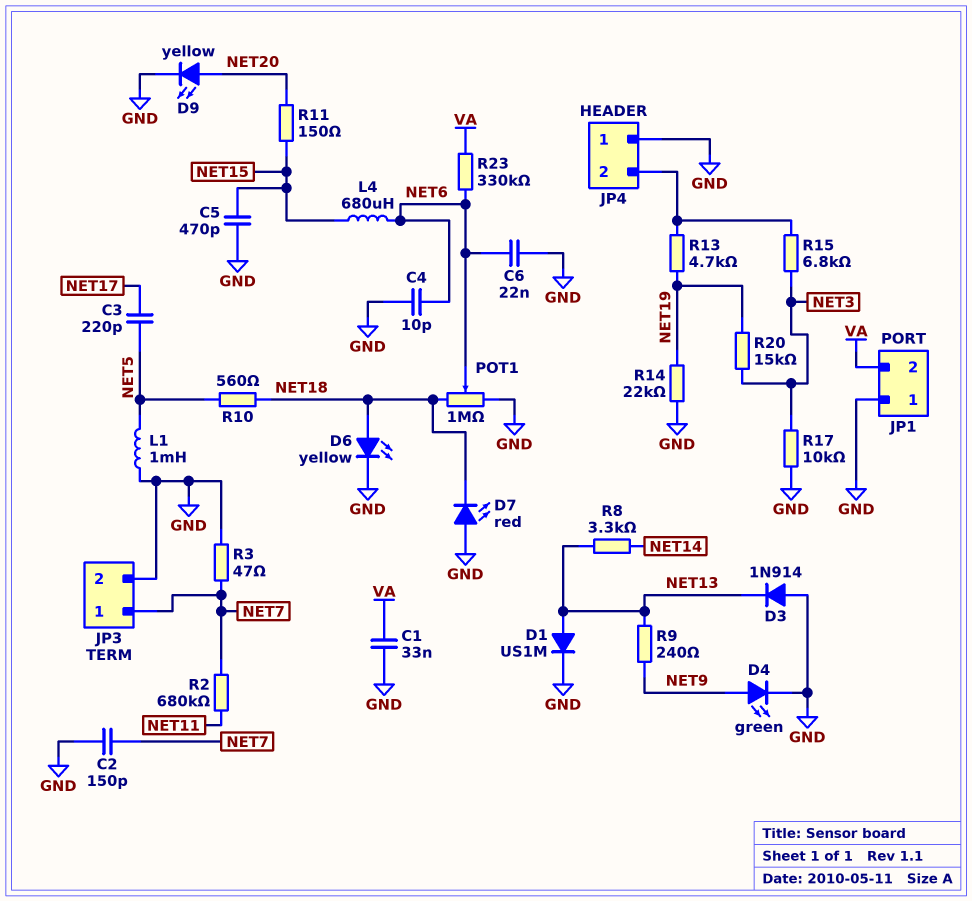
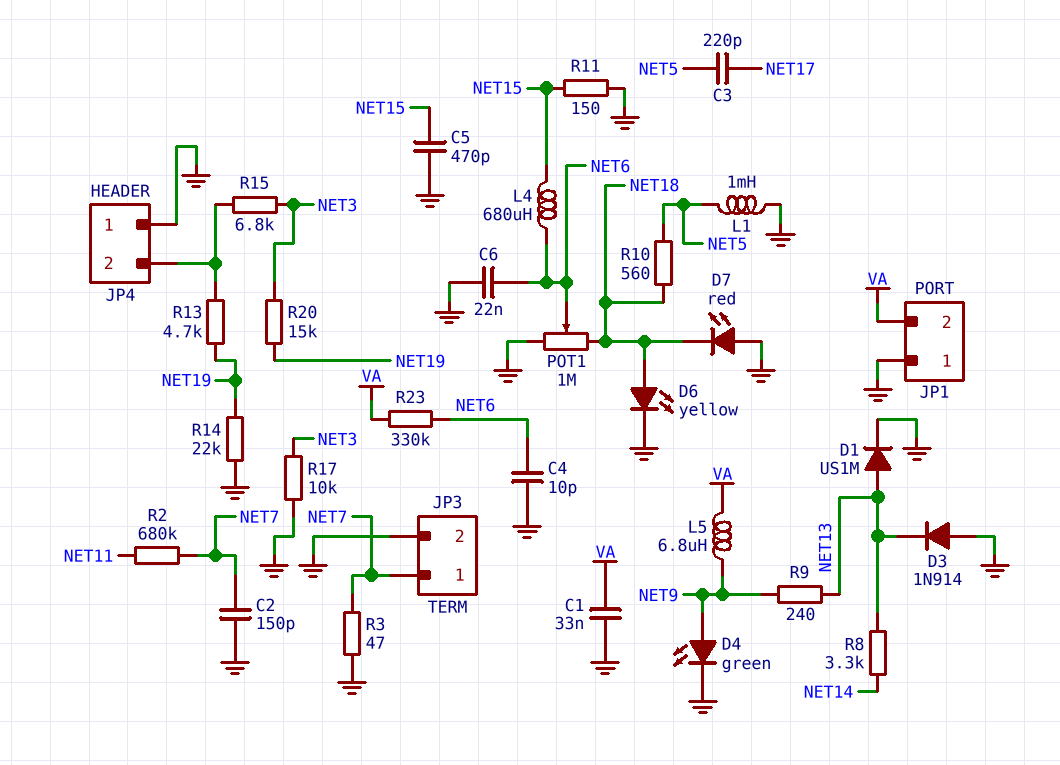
D9: LED yellow (A NET20, K GND) -> none
L5: none -> 6.8uH (NET9, VA)
R11: 150 (NET15, NET20) -> 150 (GND, NET15)

